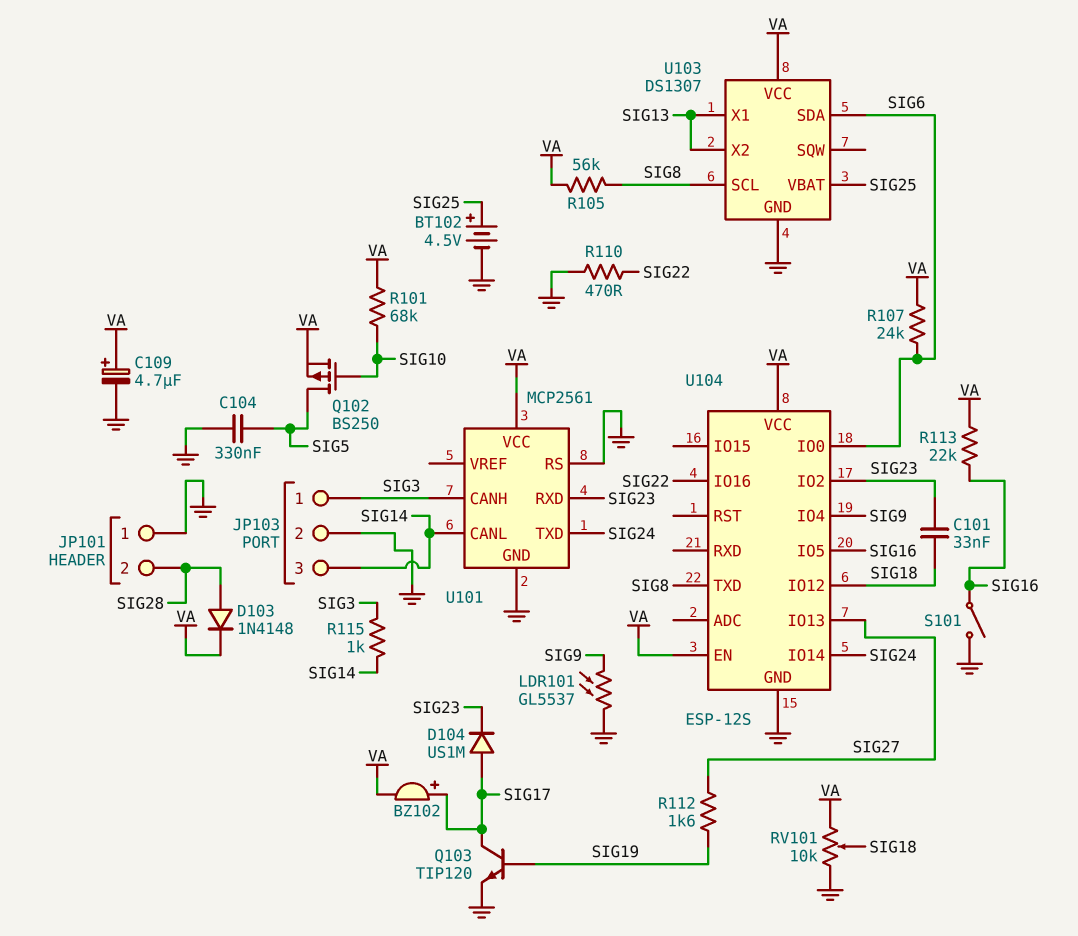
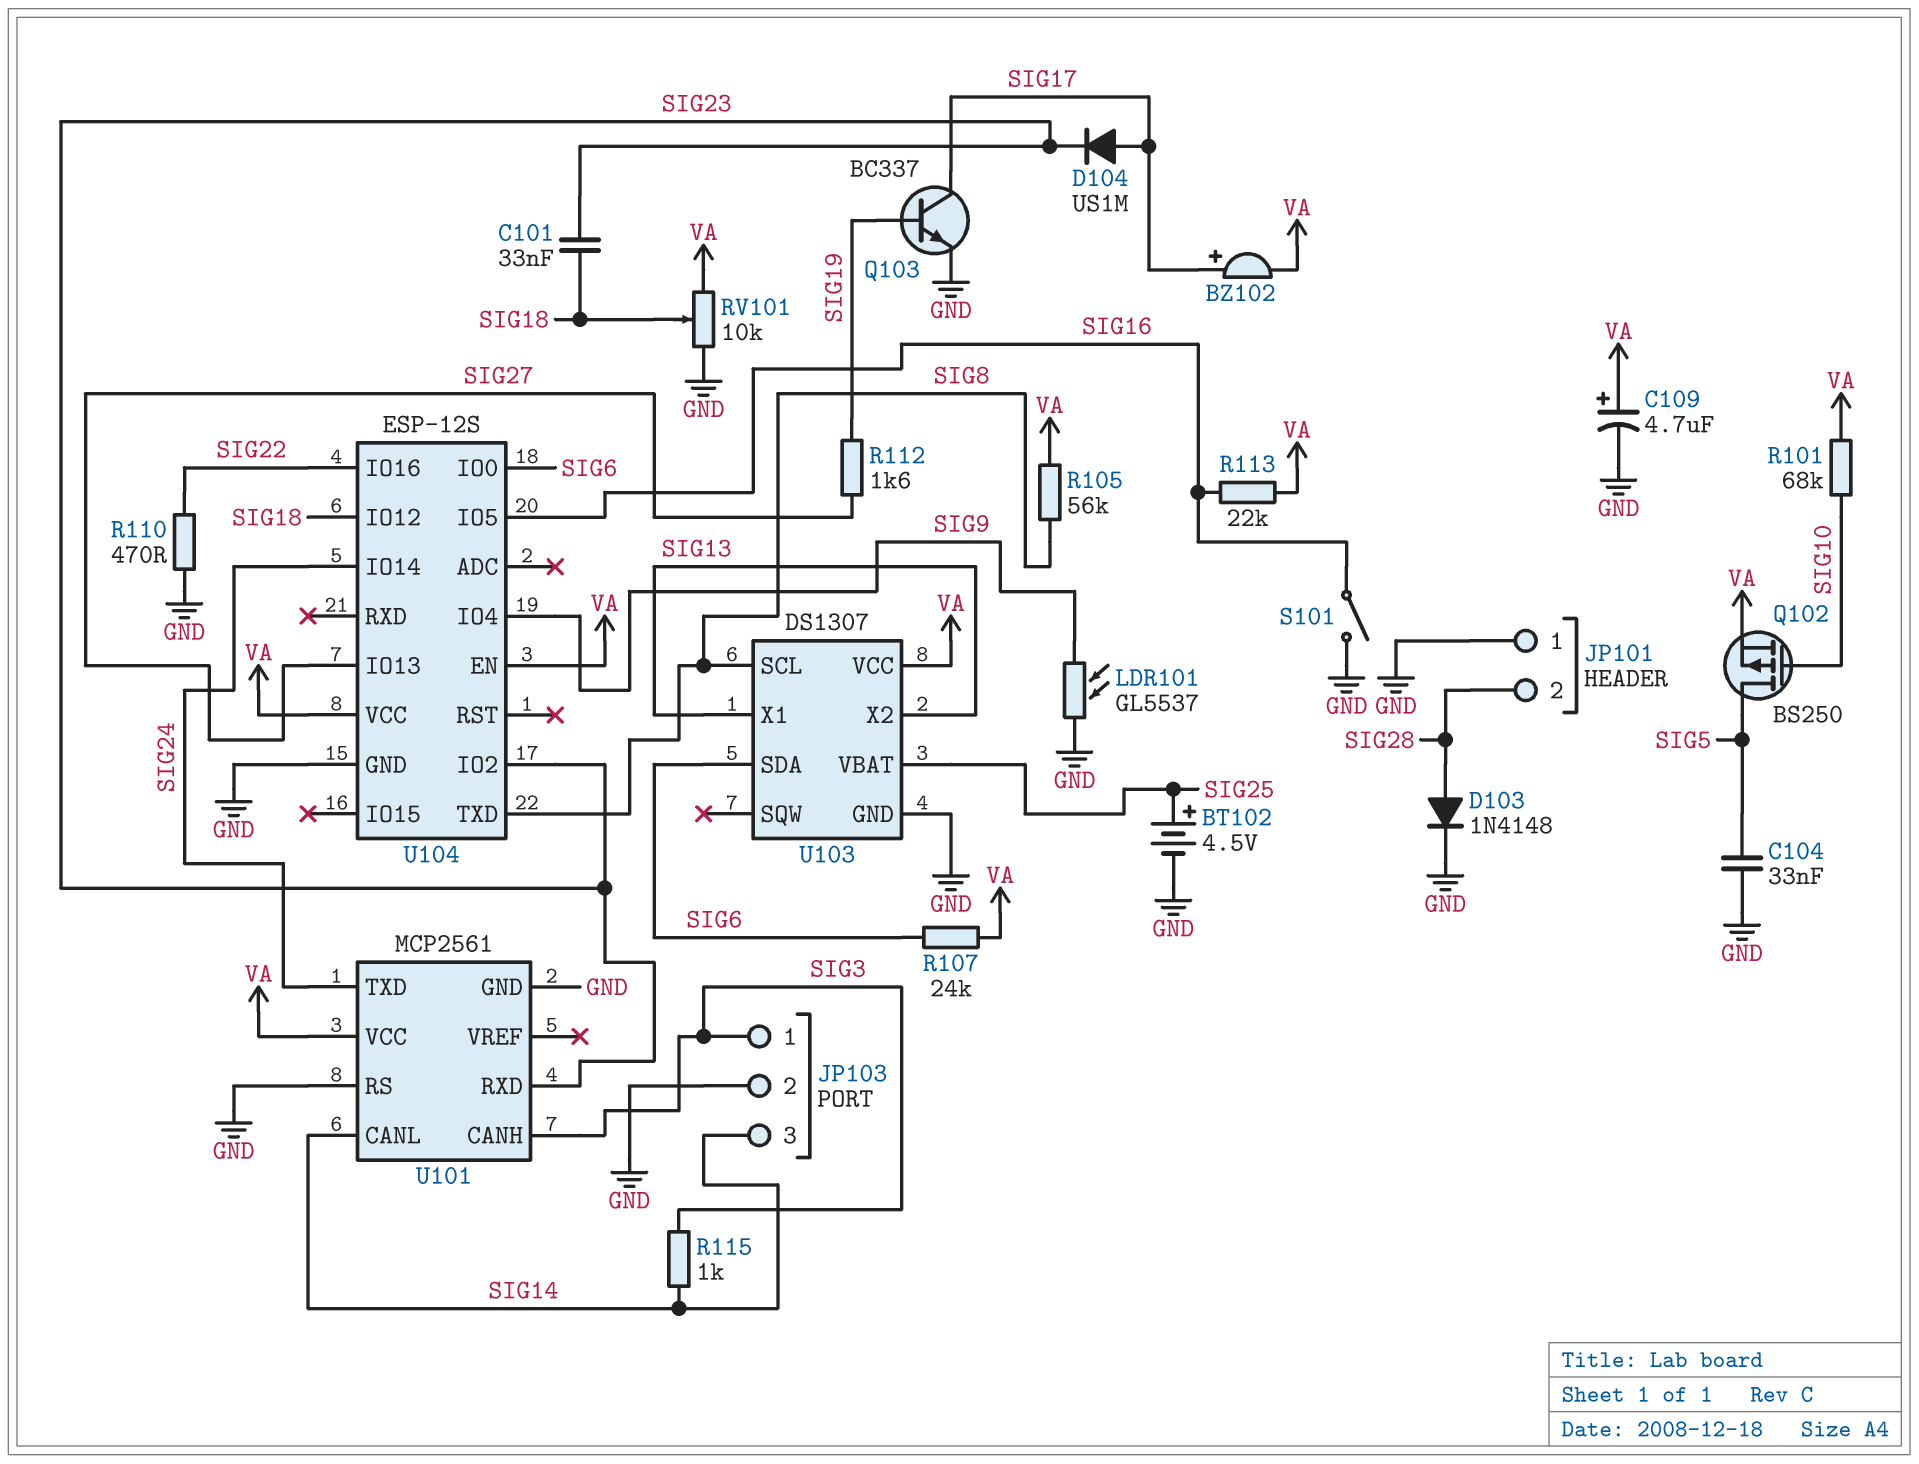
C104: 330nF (GND, SIG5) -> 33nF (GND, SIG5)
D103: diode 1N4148 (A SIG28, K VA) -> diode 1N4148 (A SIG28, K GND)
Q103: NPN TIP120 (B SIG19, C SIG17, E GND) -> NPN BC337 (B SIG19, C SIG17, E GND)

